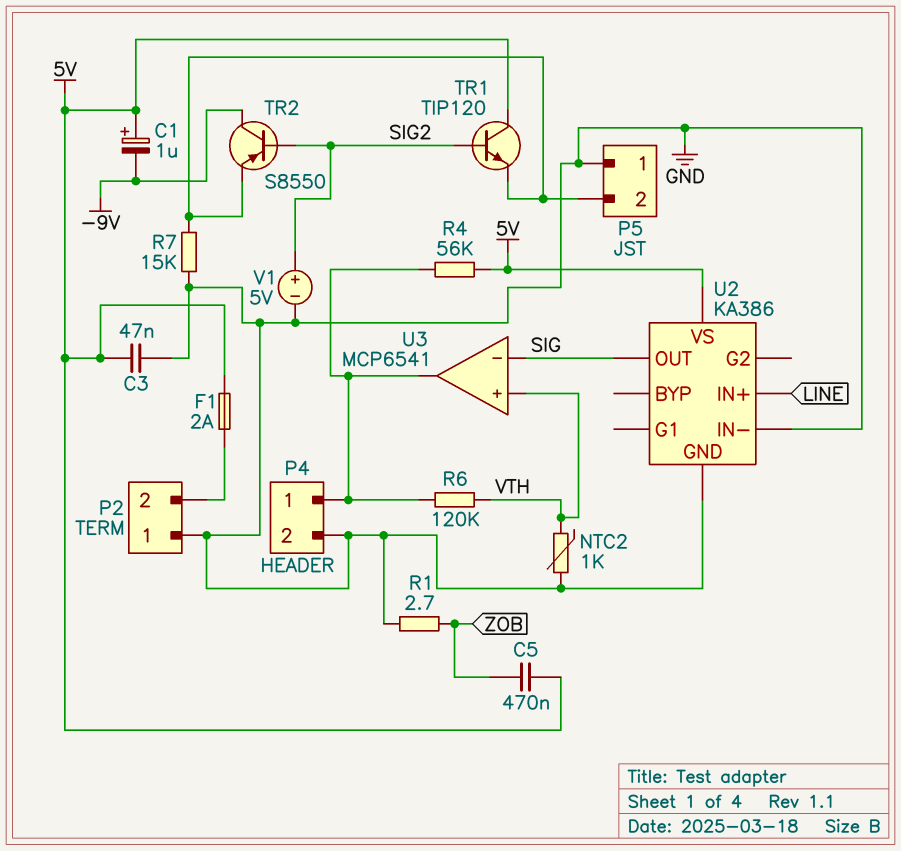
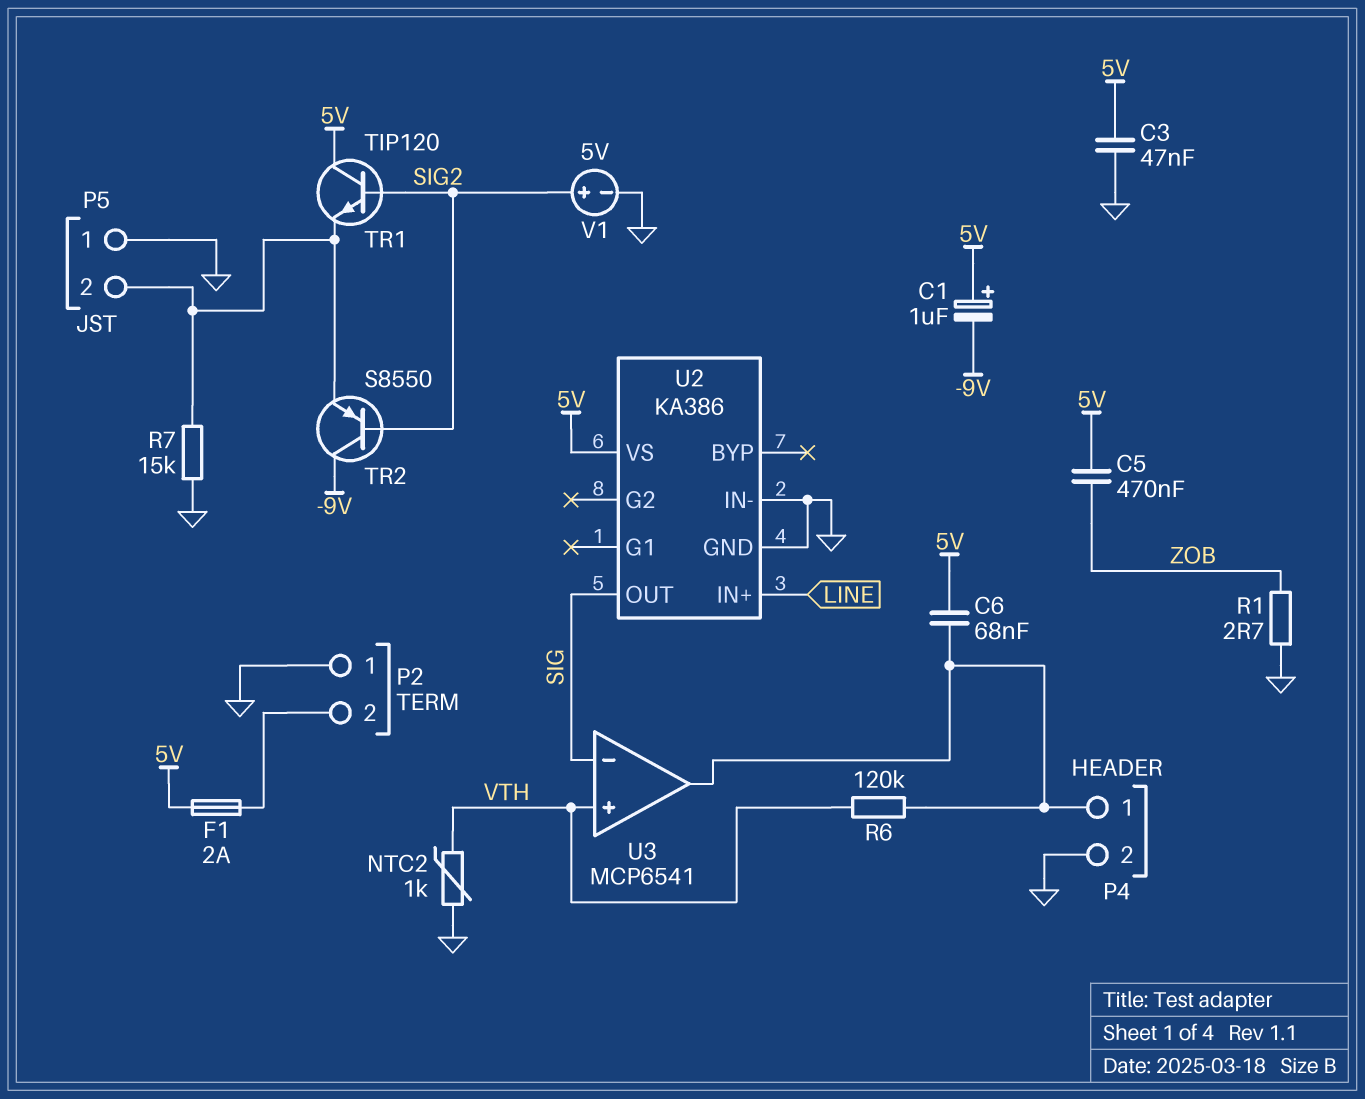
C6: none -> 68nF (5V, P4/1)
R4: 56k (5V, P4/1) -> none

